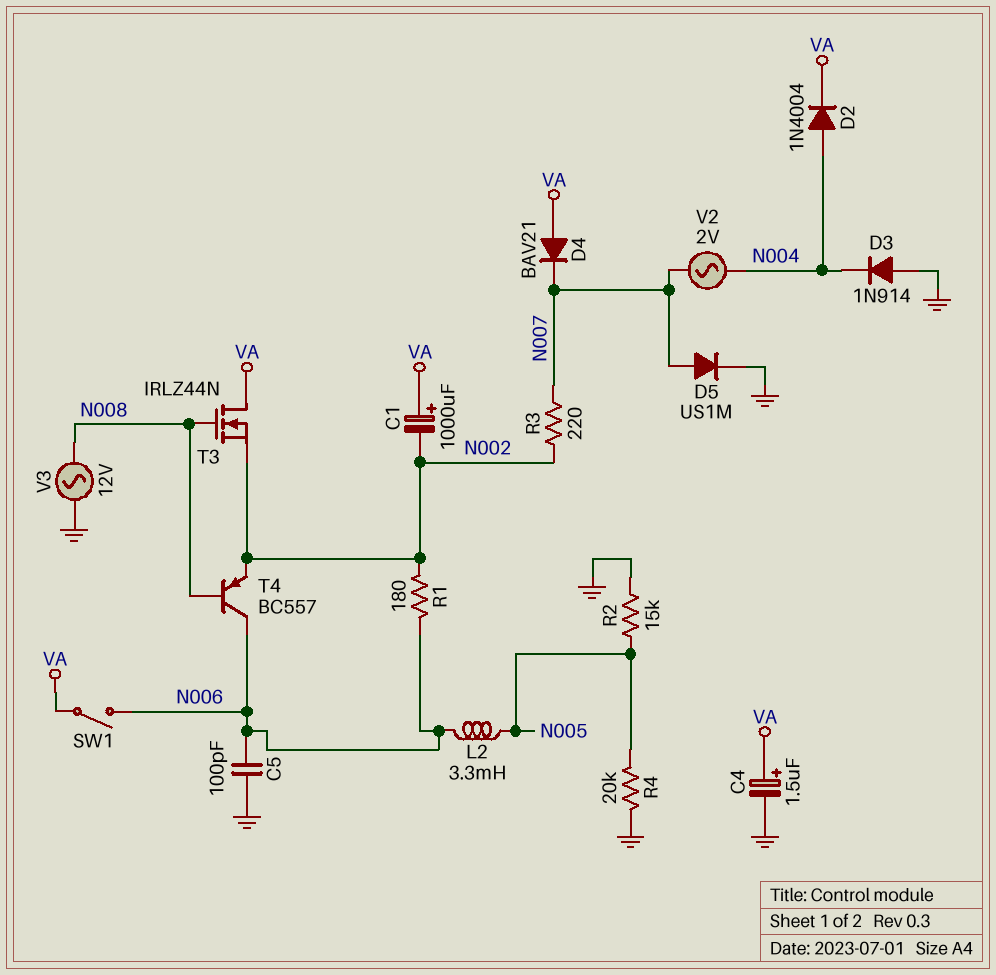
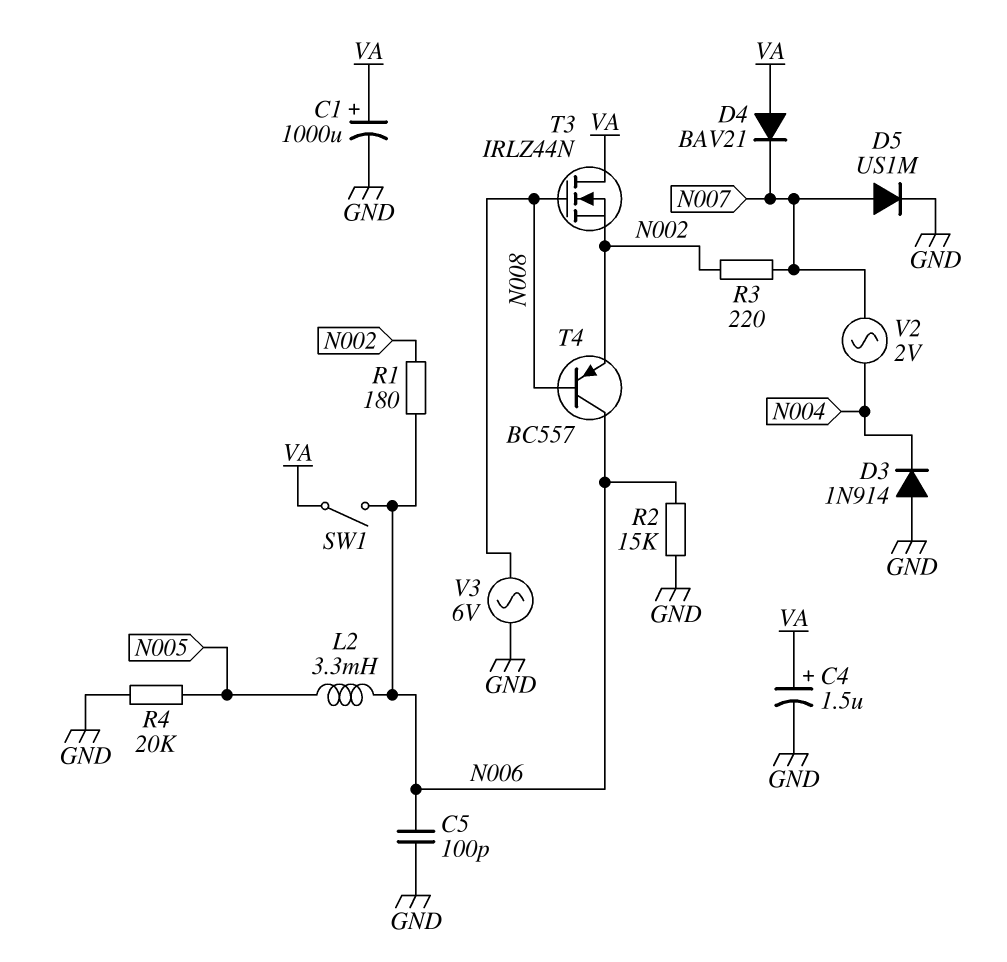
C1: 1000uF (plus VA, minus N002) -> 1000uF (plus VA, minus GND)
D2: diode 1N4004 (A N004, K VA) -> none
R2: 15k (GND, N005) -> 15k (GND, N006)
V3: AC 12V (GND, N008) -> AC 6V (GND, N008)

